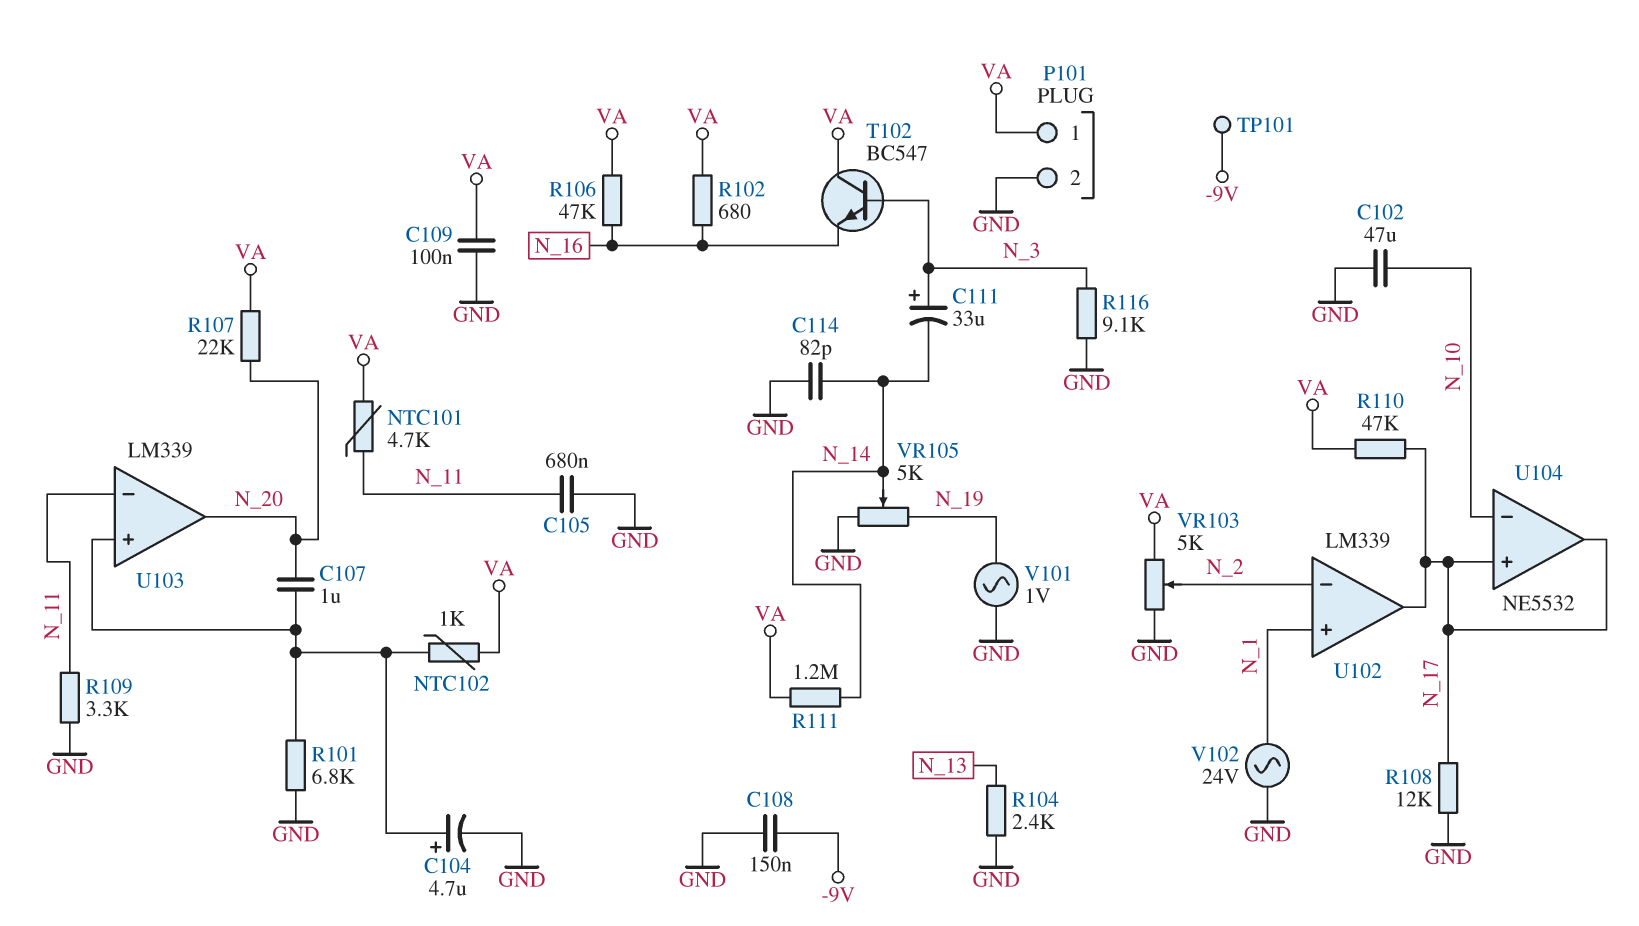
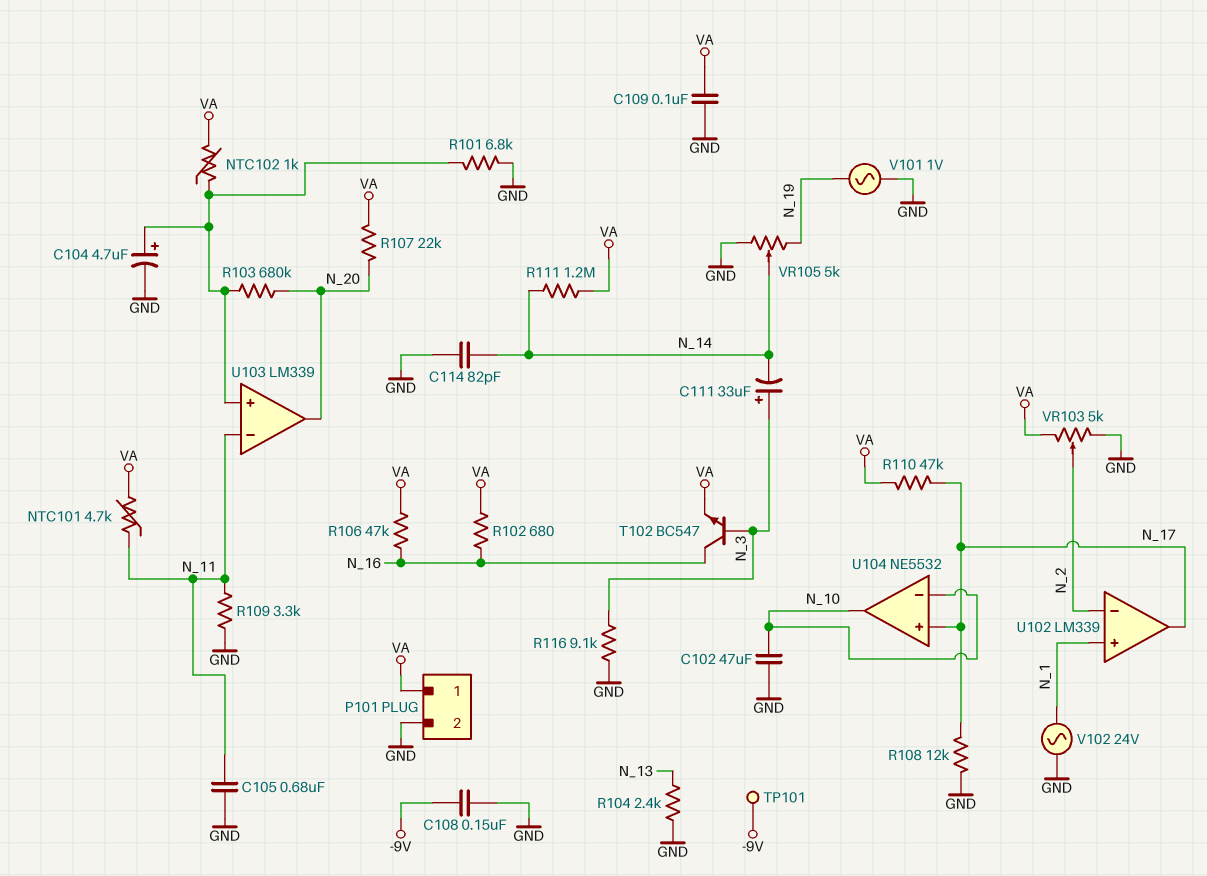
C107: 1uF (N_20, U103/in+) -> none
R103: none -> 680k (N_20, U103/in+)
T102: NPN BC547 (B N_3, C VA, E N_16) -> NPN BC547 (B N_3, C N_16, E VA)
U104 pin out: N_17 -> N_10

